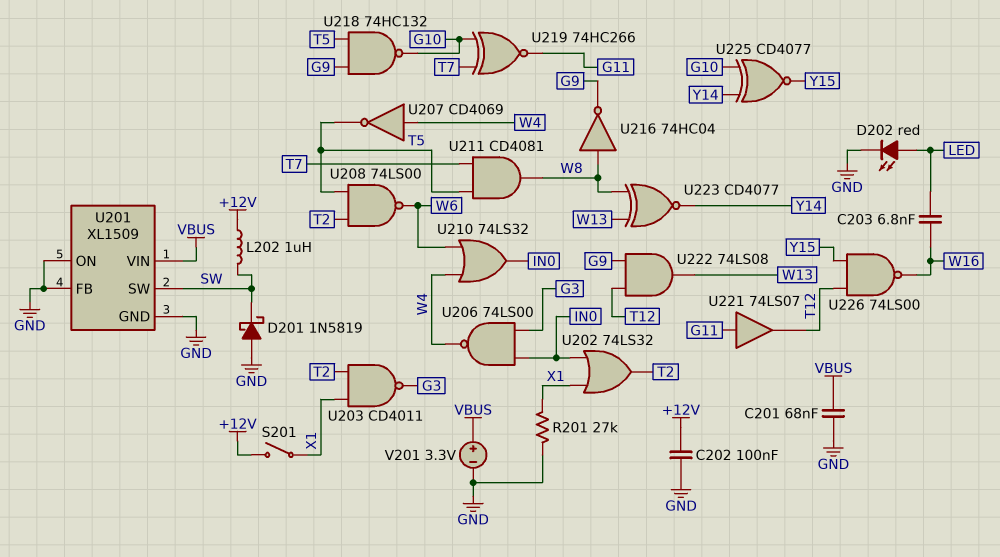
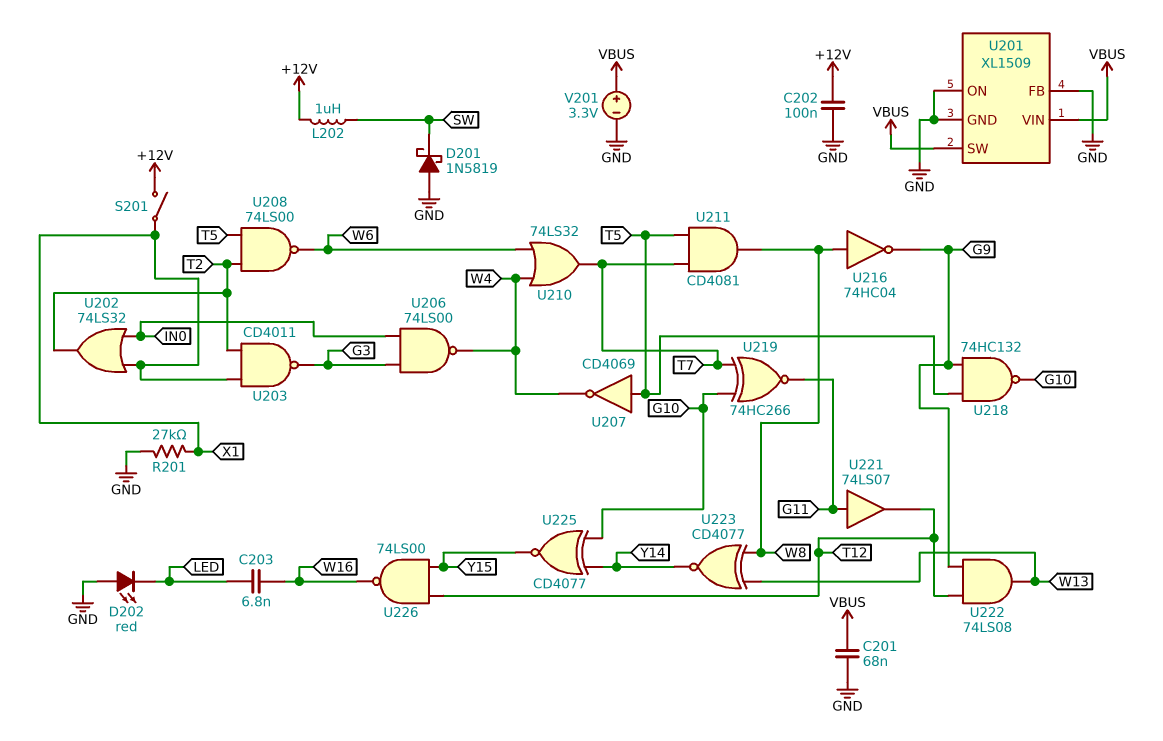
D202: LED red (A LED, K GND) -> LED red (A GND, K LED)
U201 pin SW: SW -> VBUS
U207: NOT CD4069 (in W4, out T5) -> NOT CD4069 (in T5, out W4)
U210: OR 74LS32 (in W4, in W6, out IN0) -> OR 74LS32 (in W4, in W6, out T7)

